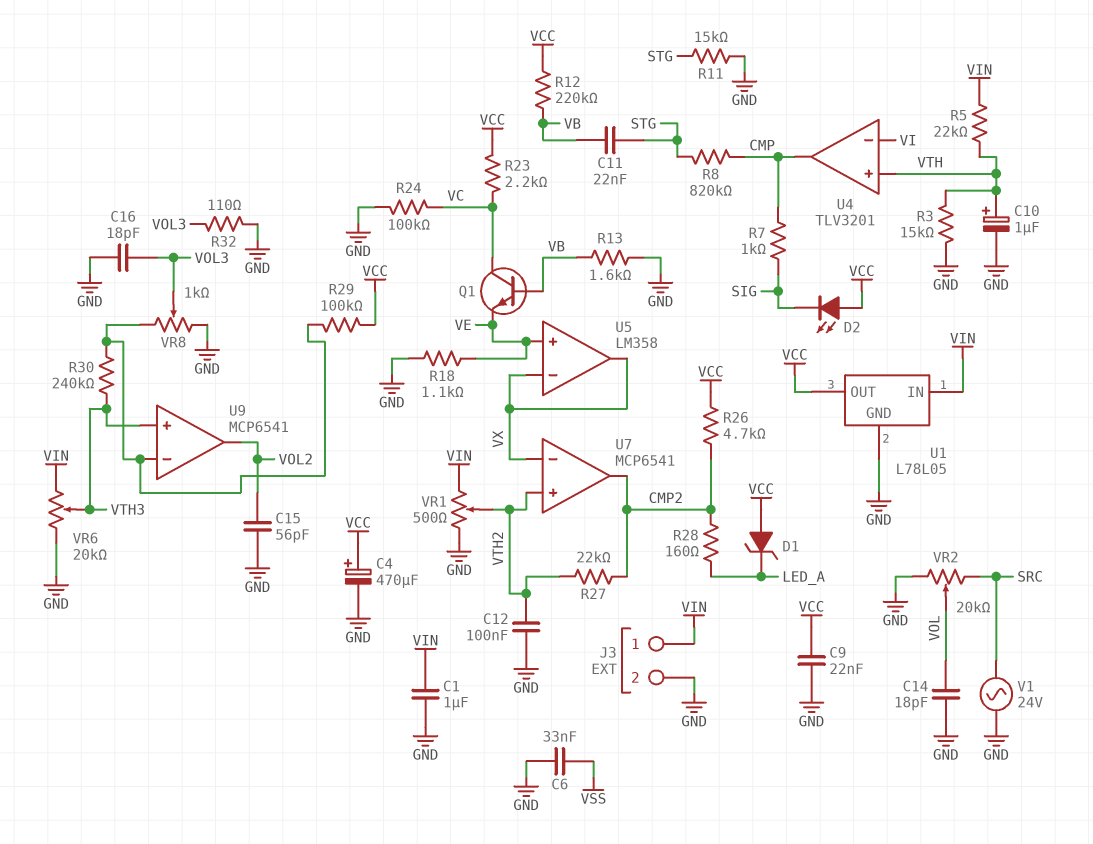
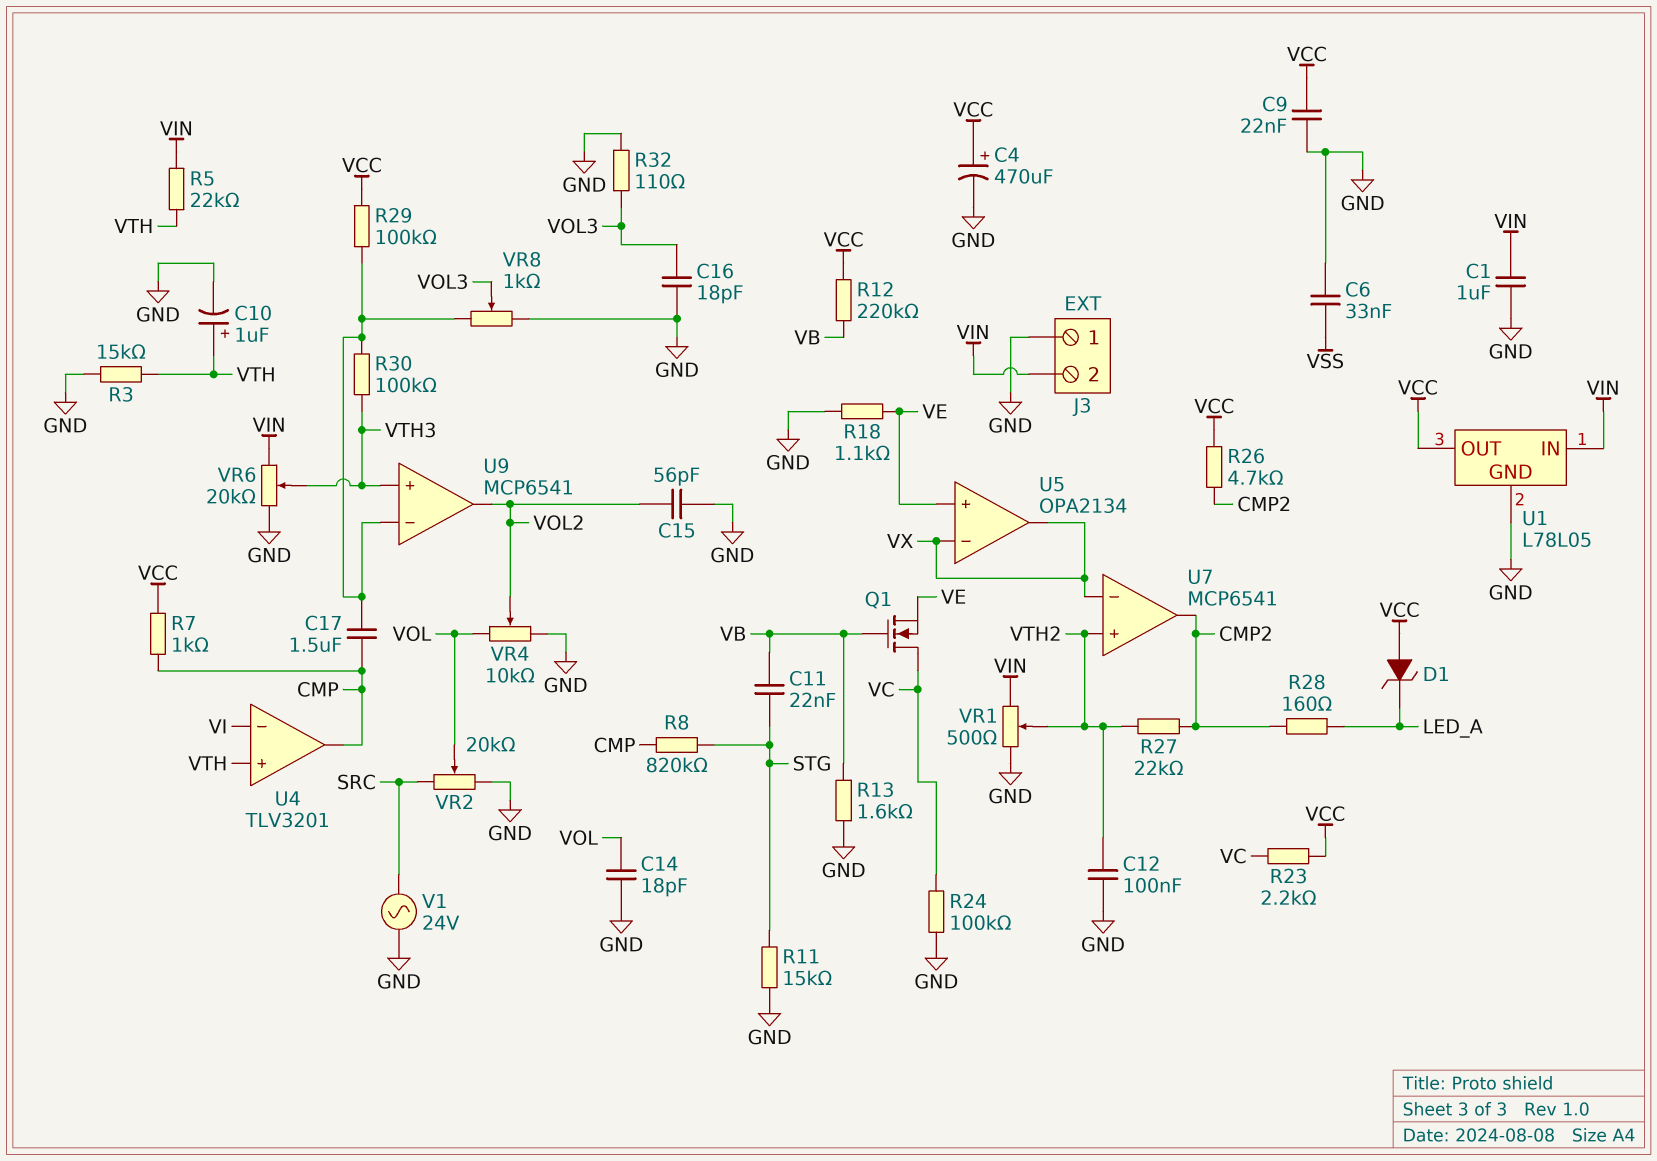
C17: none -> 1.5uF (CMP, U9/in-)
D2: LED (A VCC, K SIG) -> none
J3 pin 1: VIN -> GND
J3 pin 2: GND -> VIN
Q1: NPN (B VB, C VC, E VE) -> NMOS (G VB, D VC, S VE)
R7: 1k (CMP, SIG) -> 1k (CMP, VCC)
R30: 240k (U9/in-, VTH3) -> 100k (U9/in-, VTH3)
U5: LM358 -> OPA2134
VR4: none -> 10k (GND, VOL, wiper VOL2)

